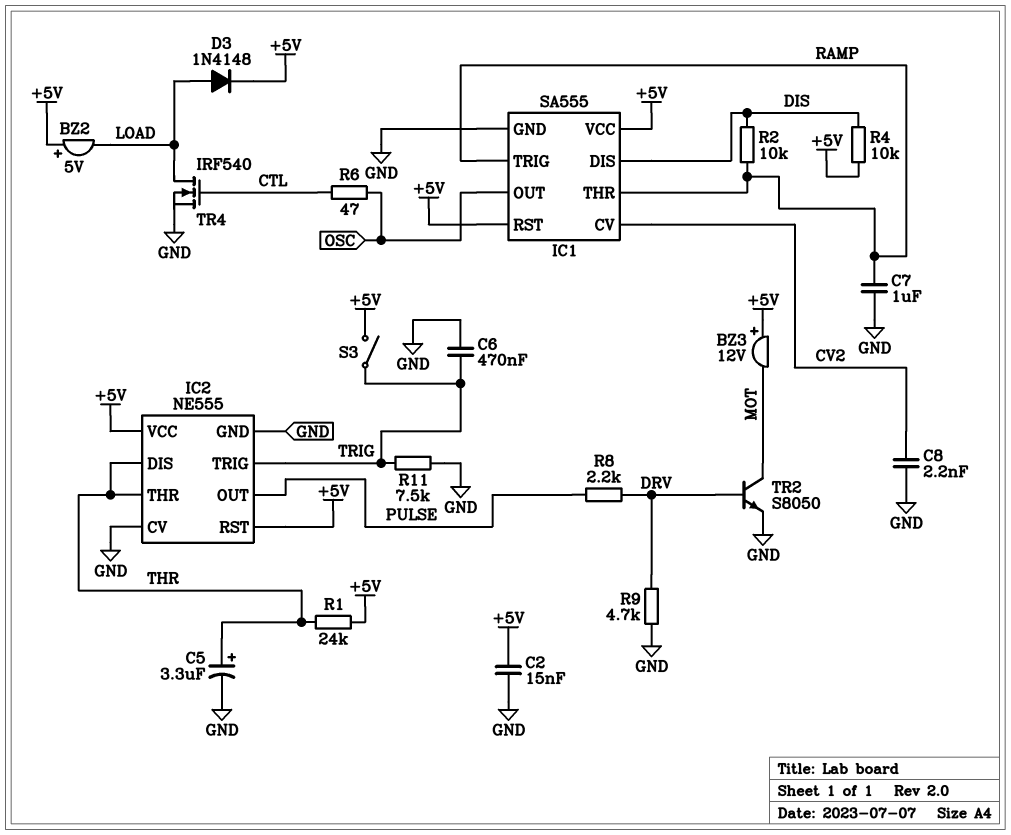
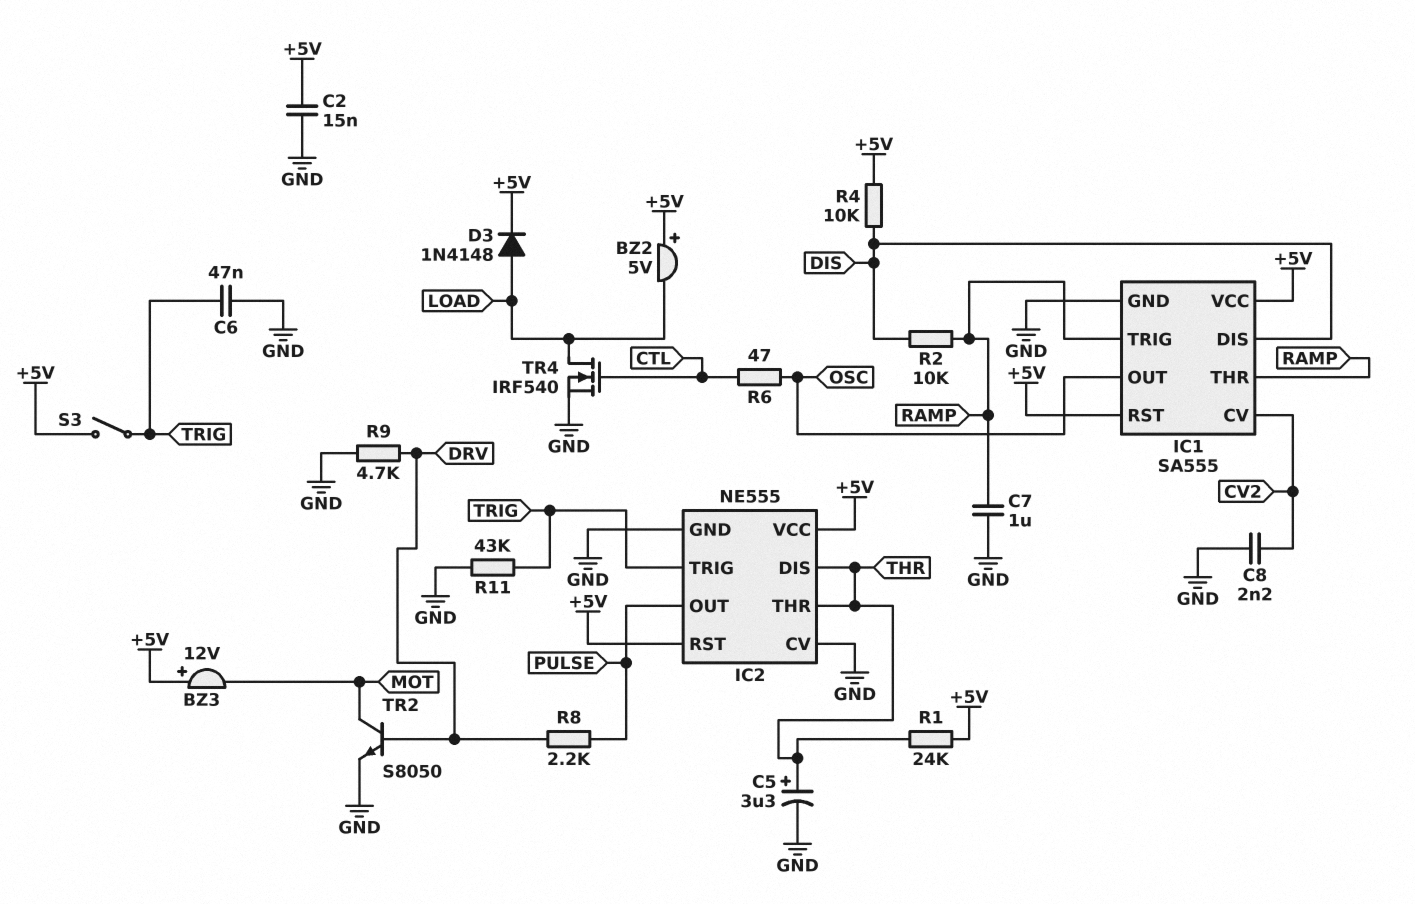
C6: 470nF (GND, TRIG) -> 47nF (GND, TRIG)
R11: 7.5k (GND, TRIG) -> 43k (GND, TRIG)

